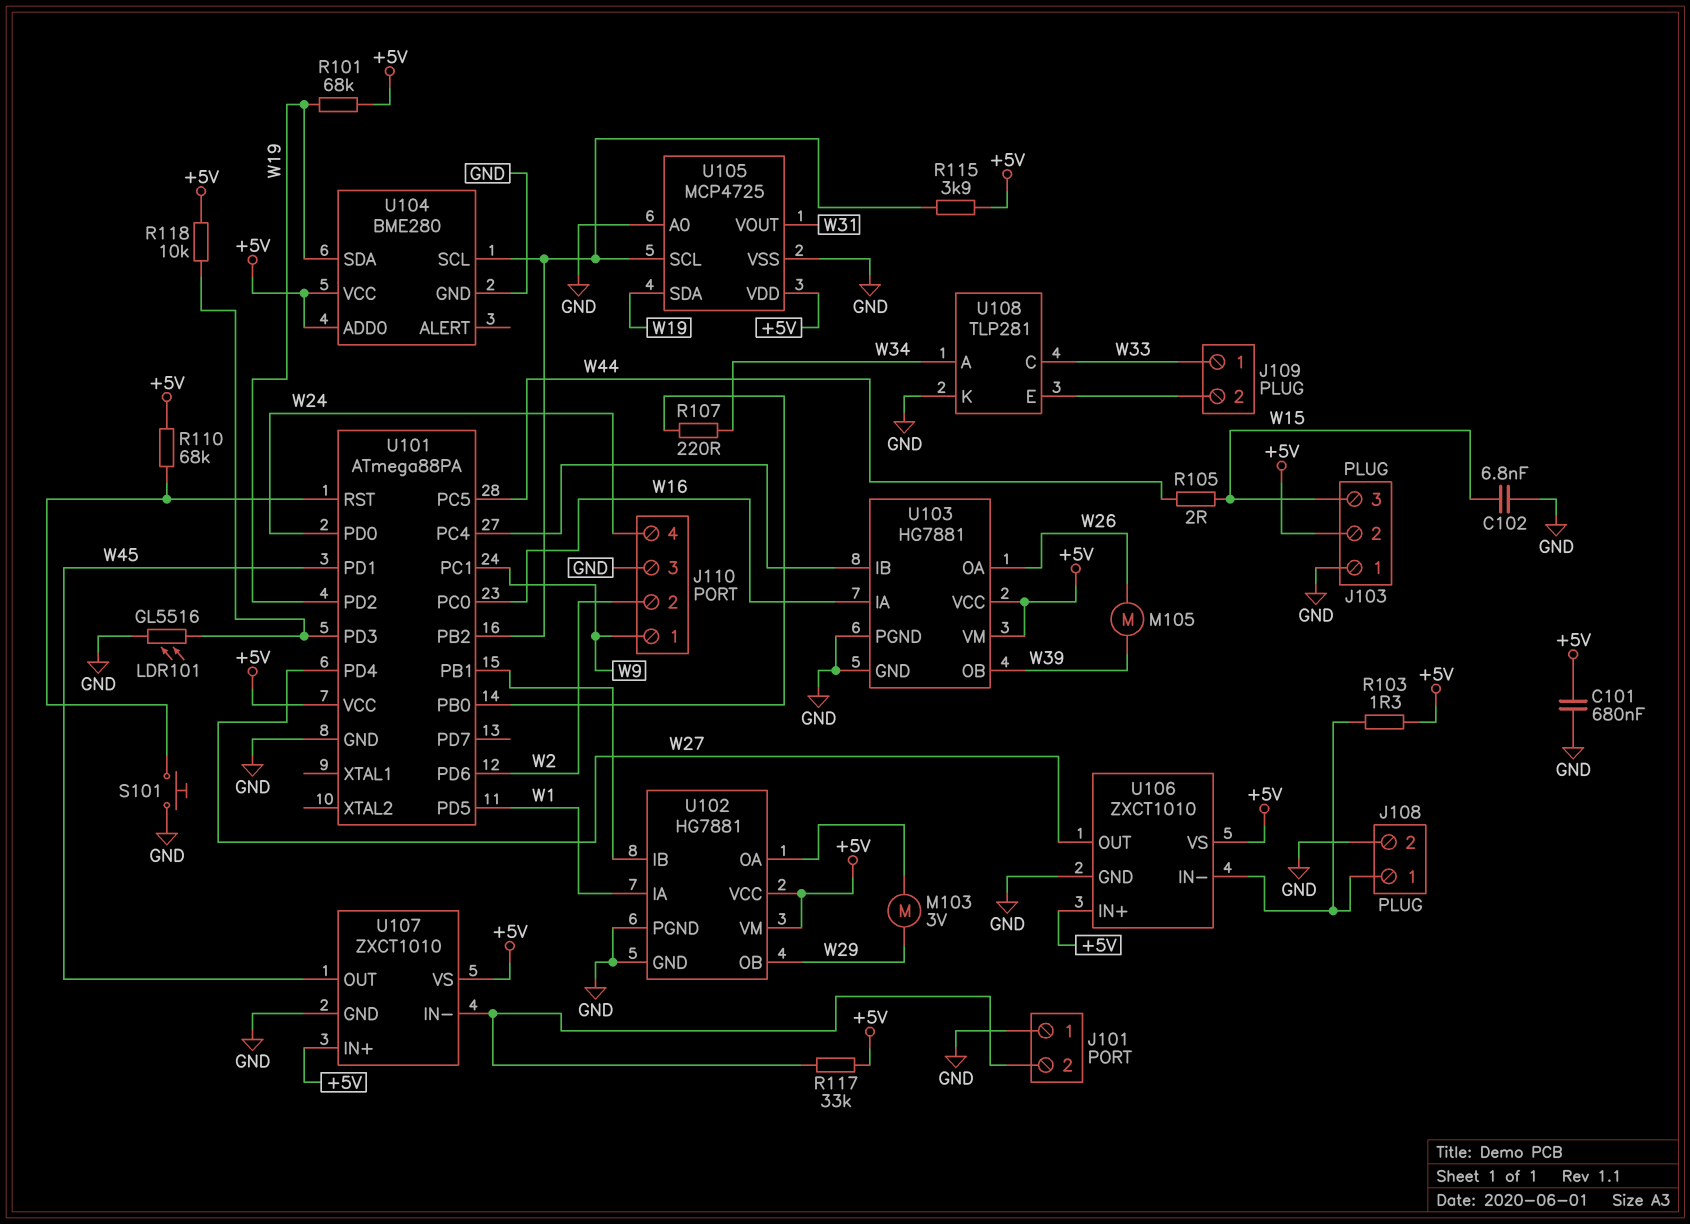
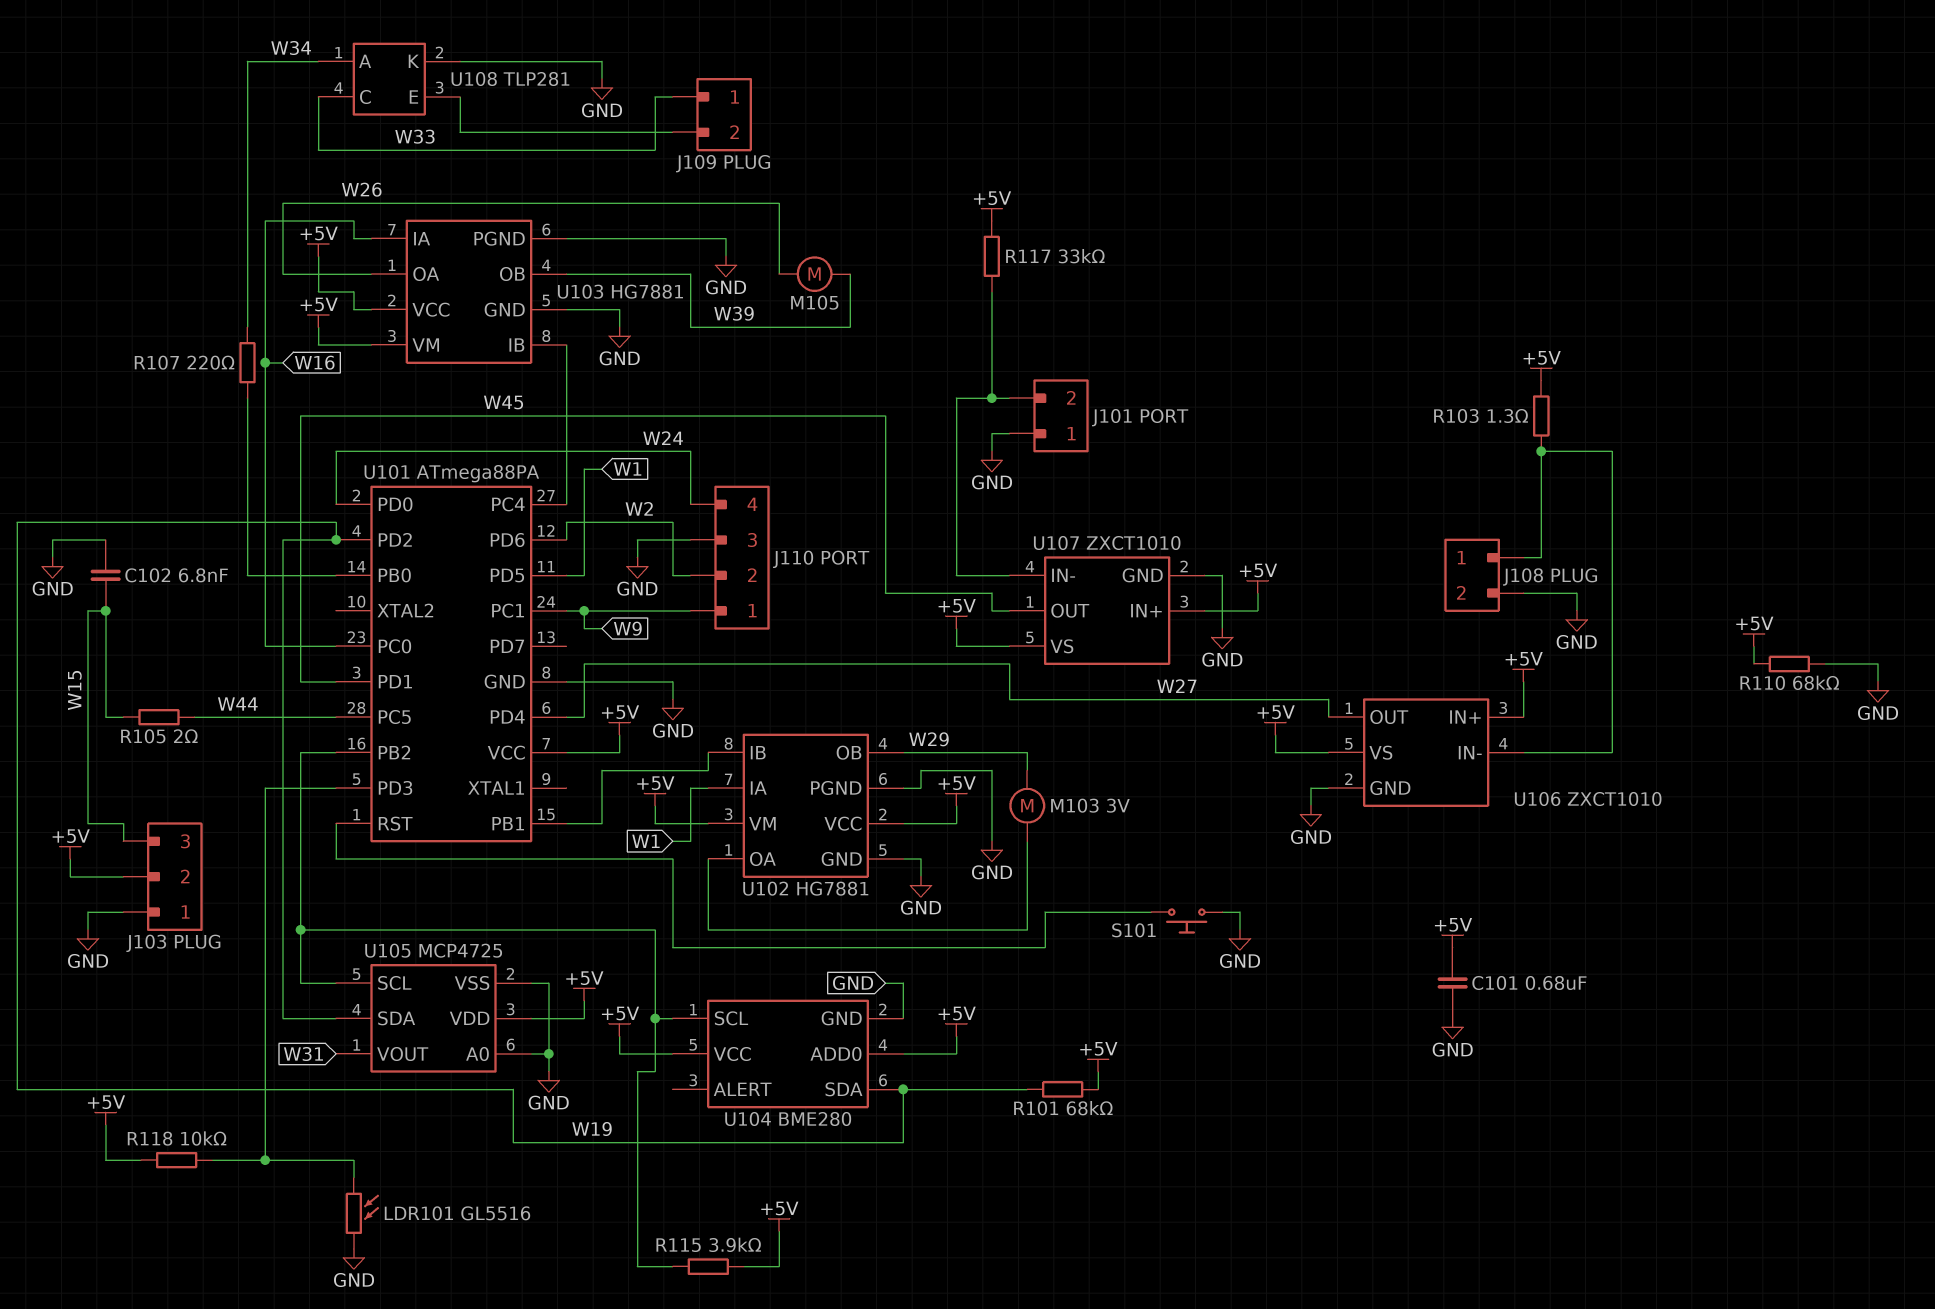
R110: 68k (+5V, U101/RST) -> 68k (+5V, GND)

